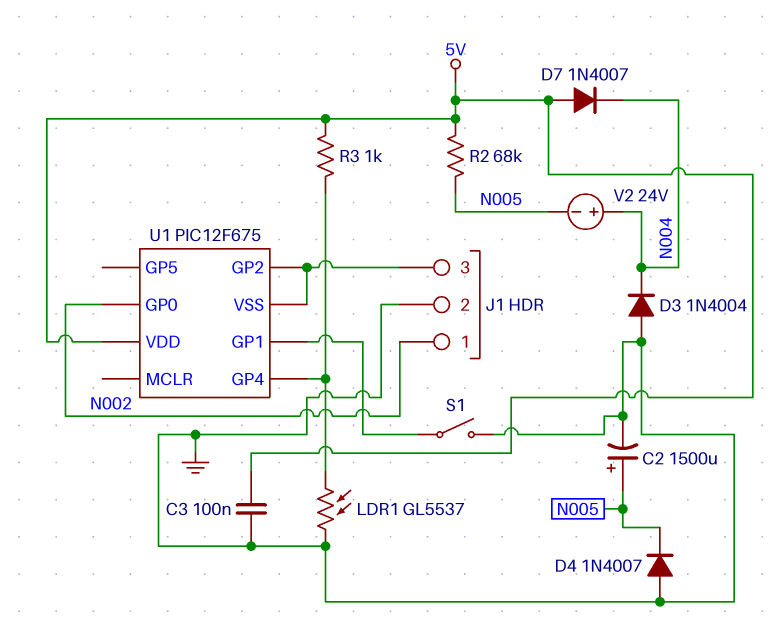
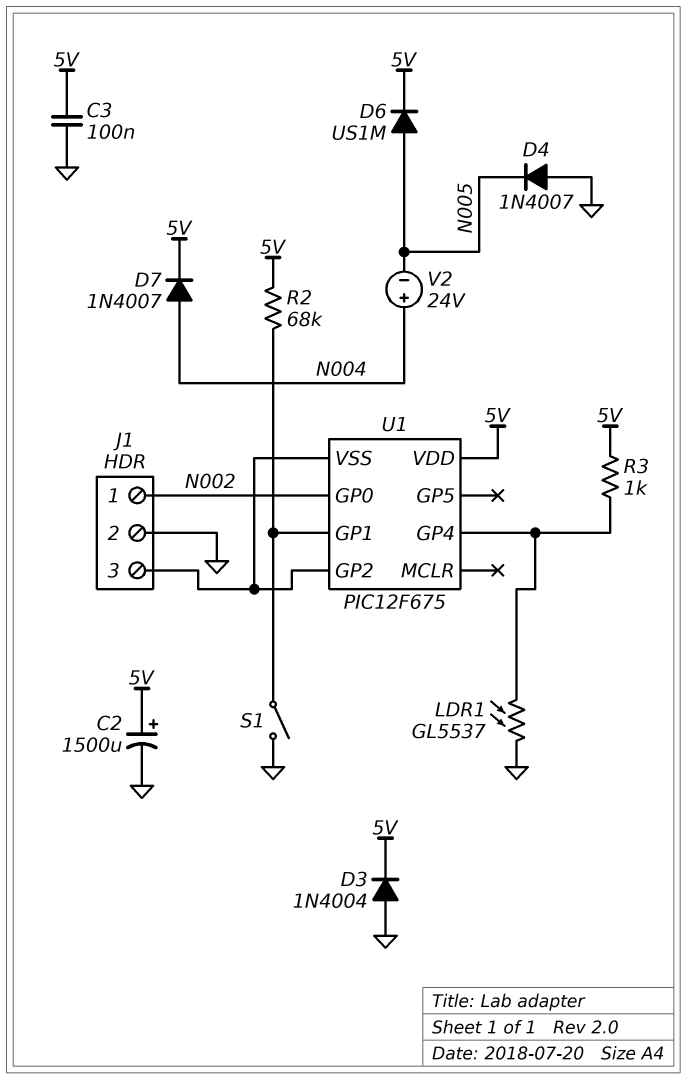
C2: 1500uF (plus N005, minus GND) -> 1500uF (plus 5V, minus GND)
D3: diode 1N4004 (A GND, K N004) -> diode 1N4004 (A GND, K 5V)
D6: none -> diode US1M (A N005, K 5V)
D7: diode 1N4007 (A 5V, K N004) -> diode 1N4007 (A N004, K 5V)
R2: 68k (5V, N005) -> 68k (5V, U1/GP1)

